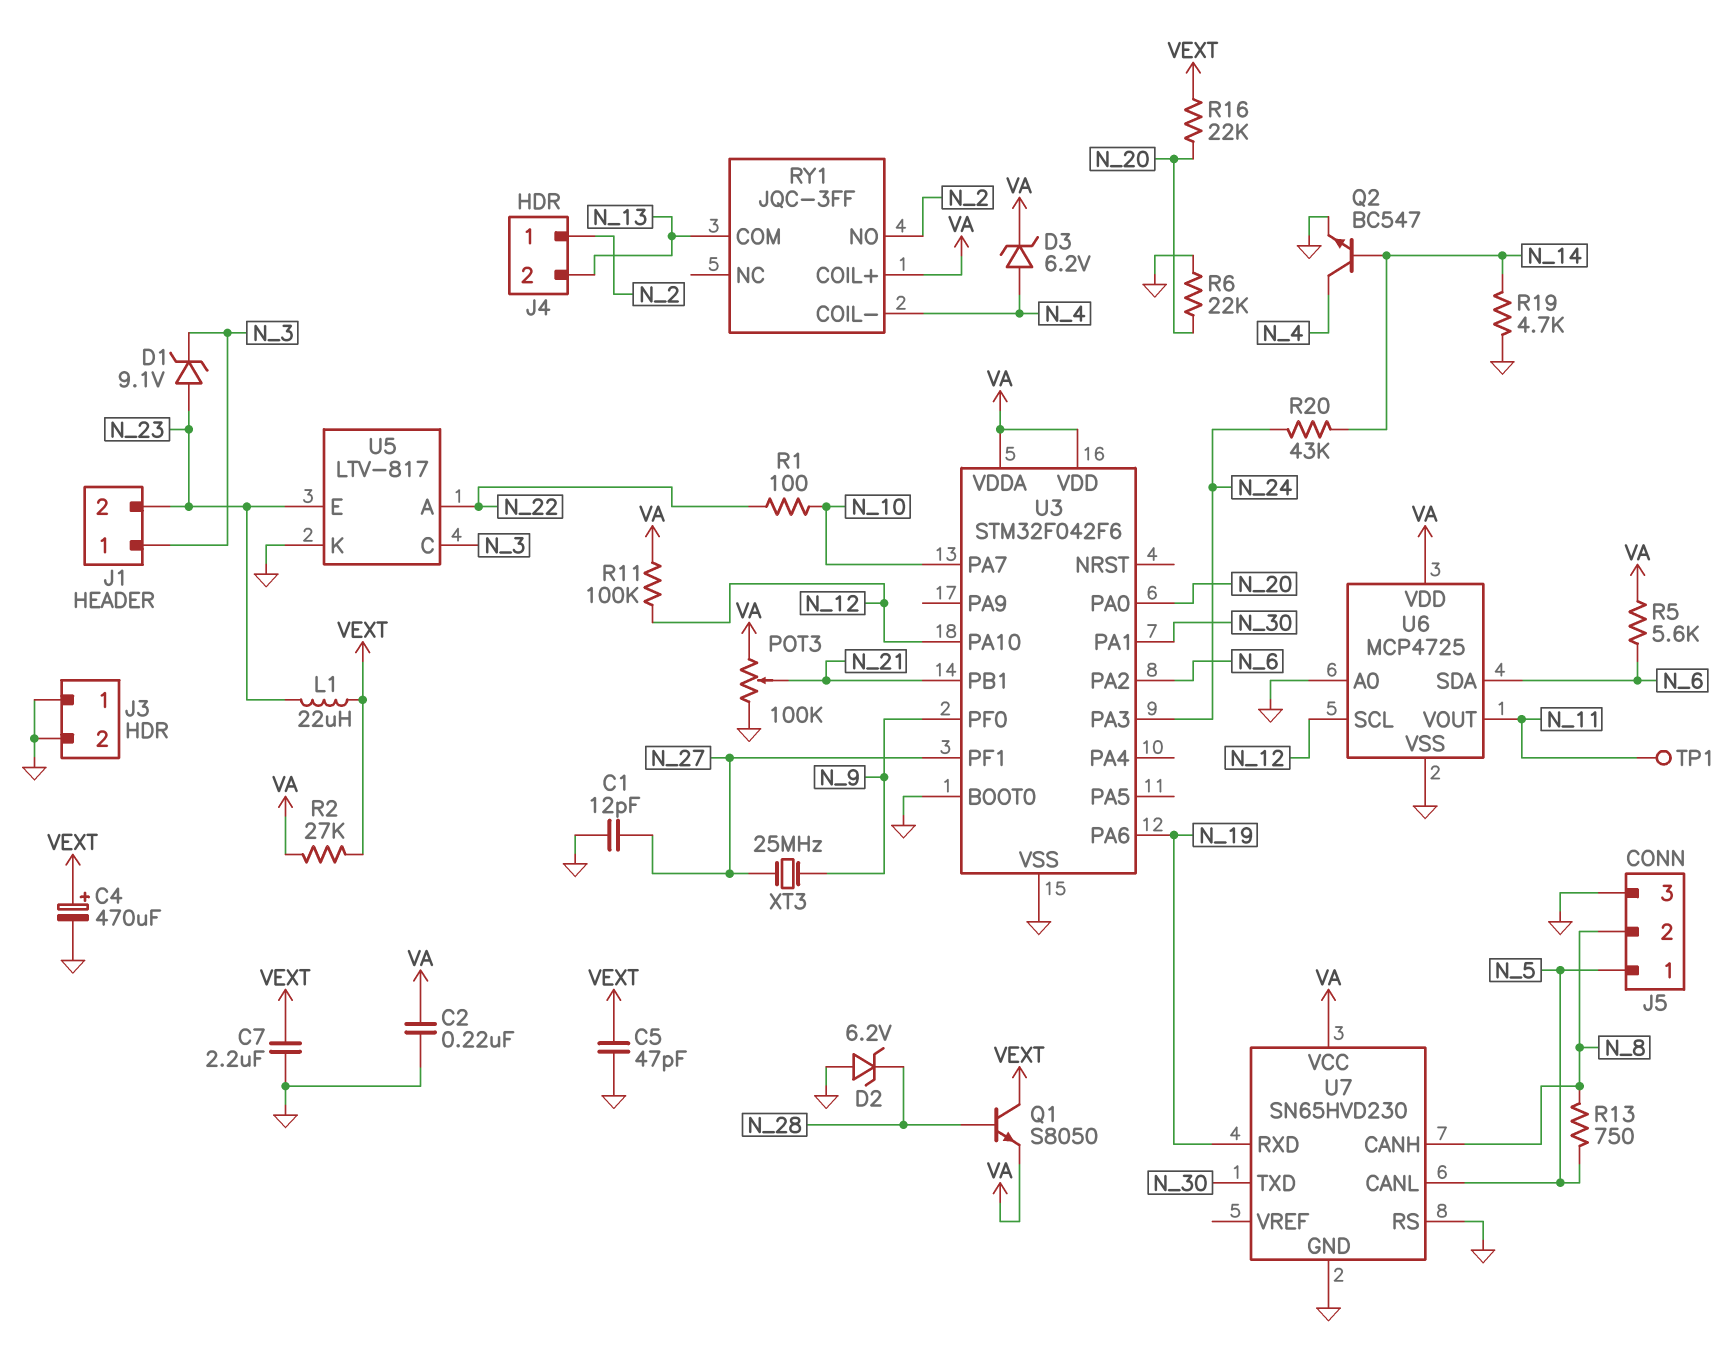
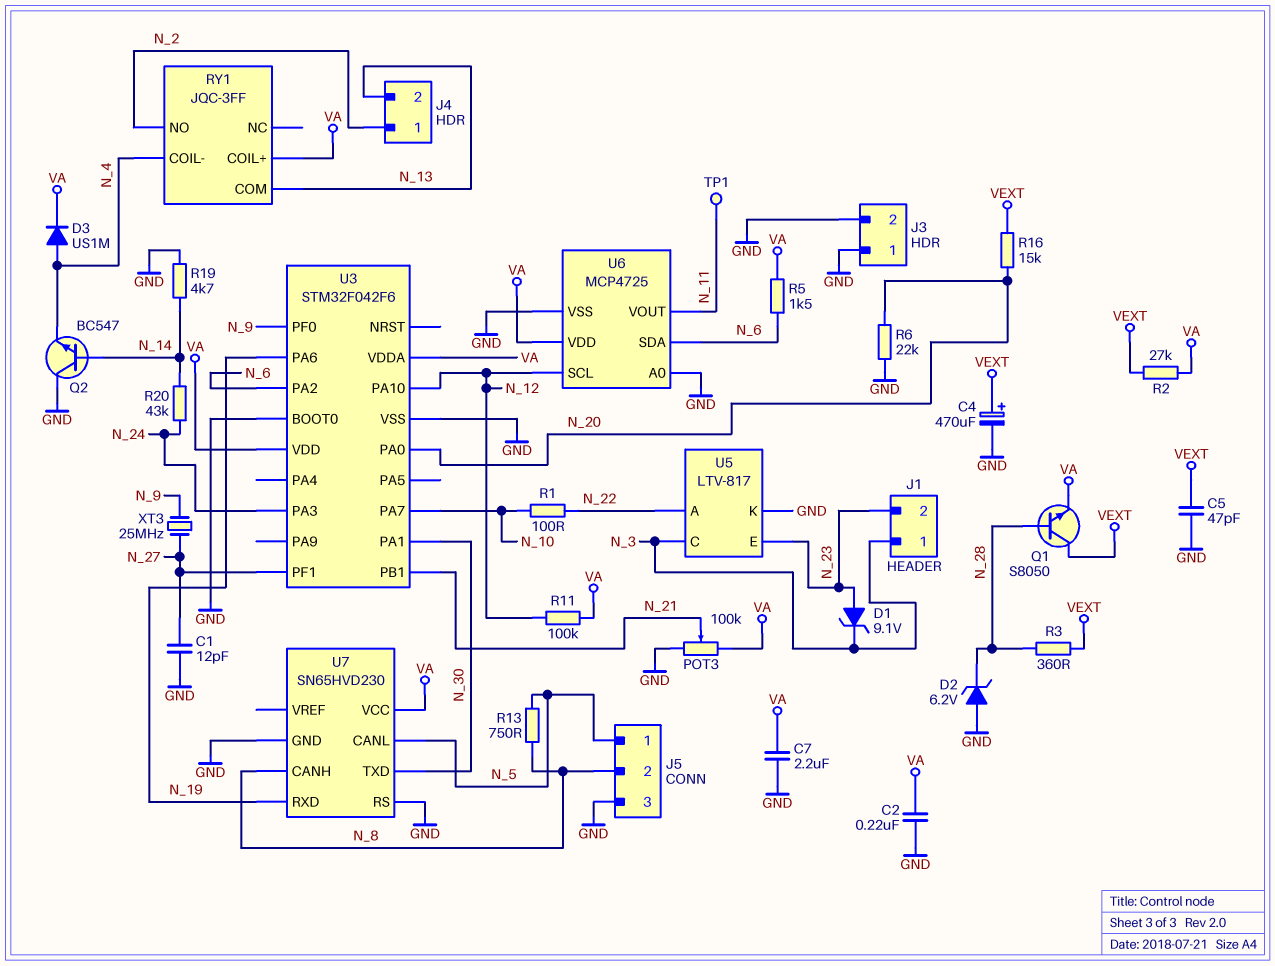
C7: 2.2uF (GND, VEXT) -> 2.2uF (GND, VA)
D3: zener 6.2V (A N_4, K VA) -> diode US1M (A N_4, K VA)
L1: 22uH (N_23, VEXT) -> none
Q2: NPN BC547 (B N_14, C N_4, E GND) -> NPN BC547 (B N_14, C GND, E N_4)
R3: none -> 360 (N_28, VEXT)
R5: 5.6k (N_6, VA) -> 1.5k (N_6, VA)
R16: 22k (N_20, VEXT) -> 15k (N_20, VEXT)

